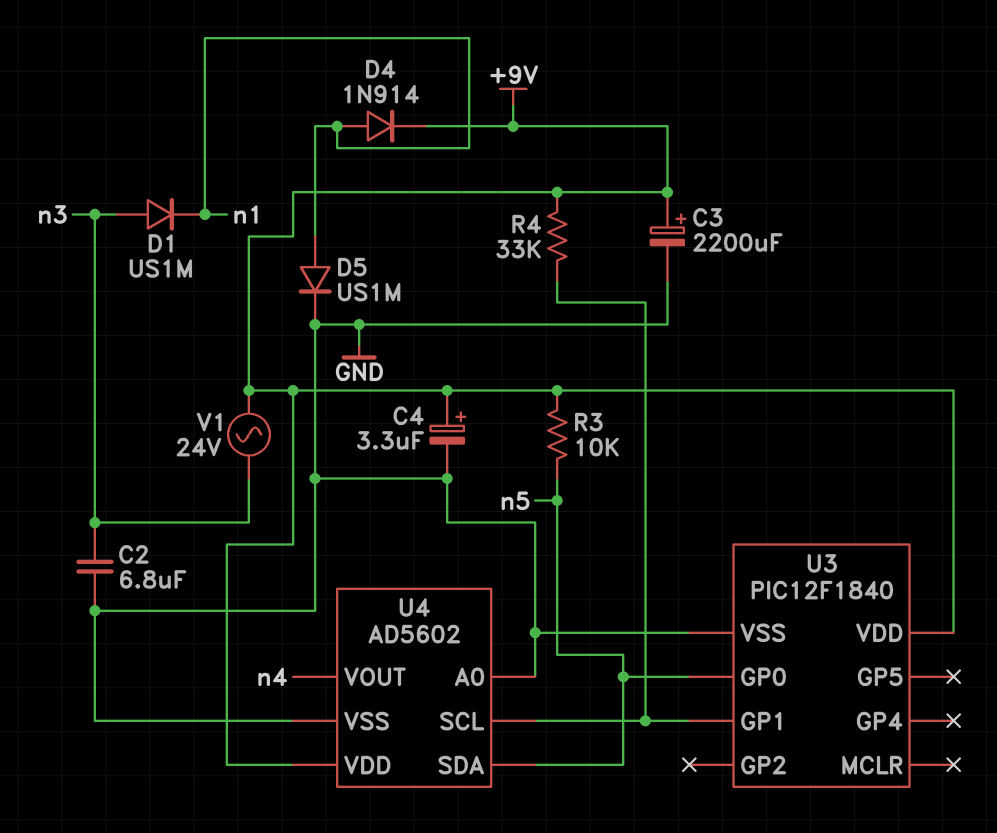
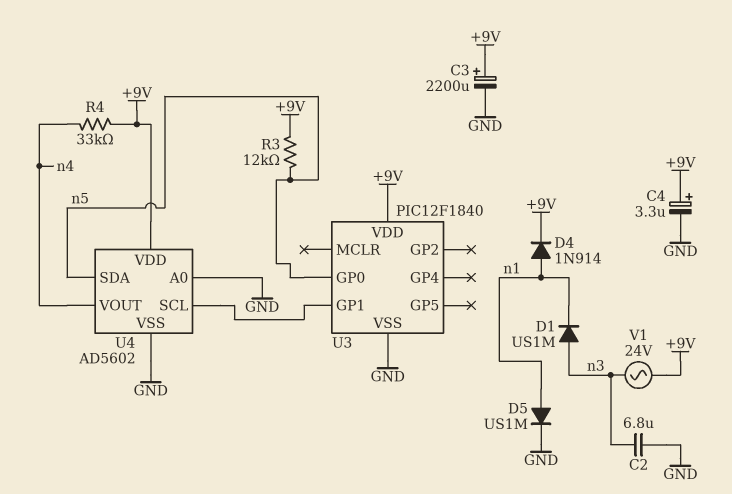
R3: 10k (+9V, n5) -> 12k (+9V, n5)
R4: 33k (+9V, U3/GP1) -> 33k (+9V, n4)

